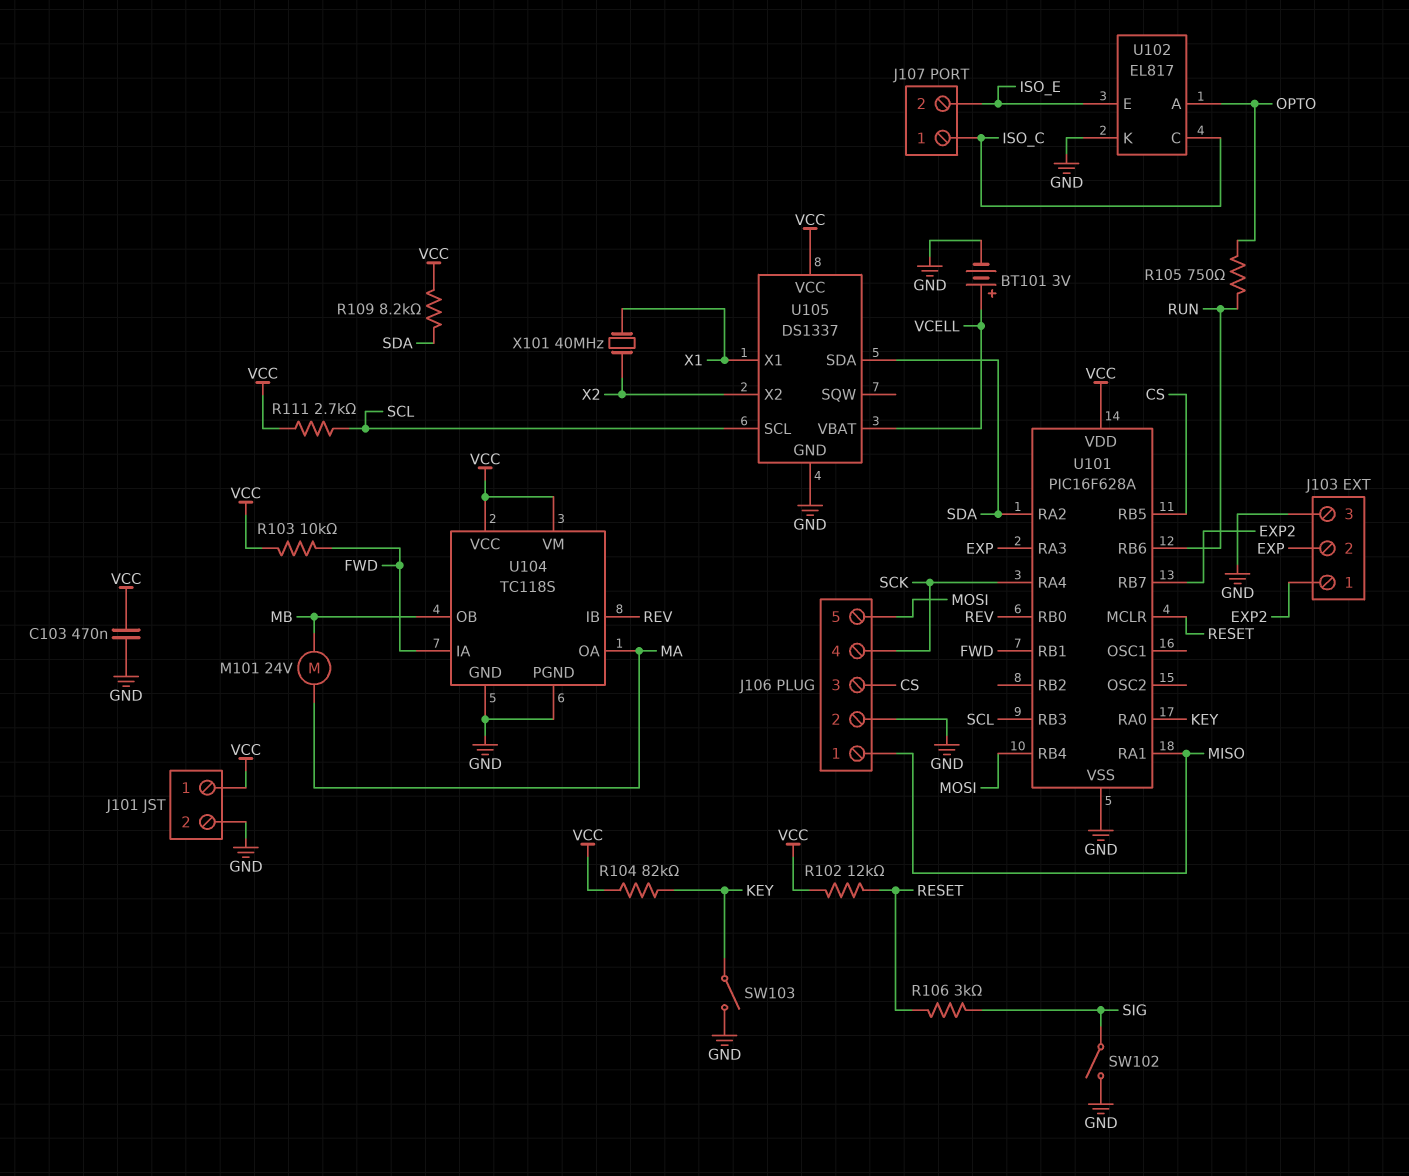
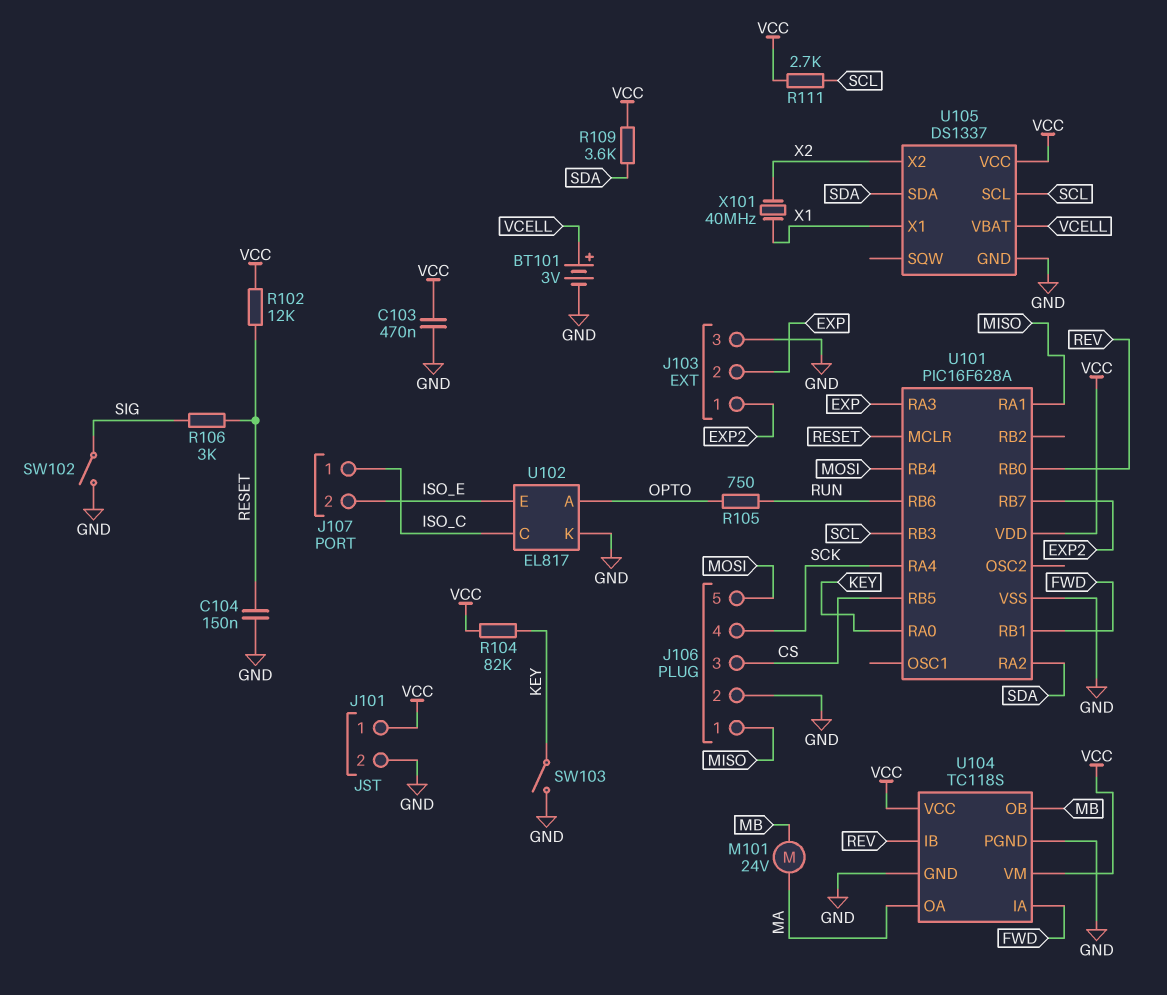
C104: none -> 150nF (GND, RESET)
R103: 10k (FWD, VCC) -> none
R109: 8.2k (SDA, VCC) -> 3.6k (SDA, VCC)

